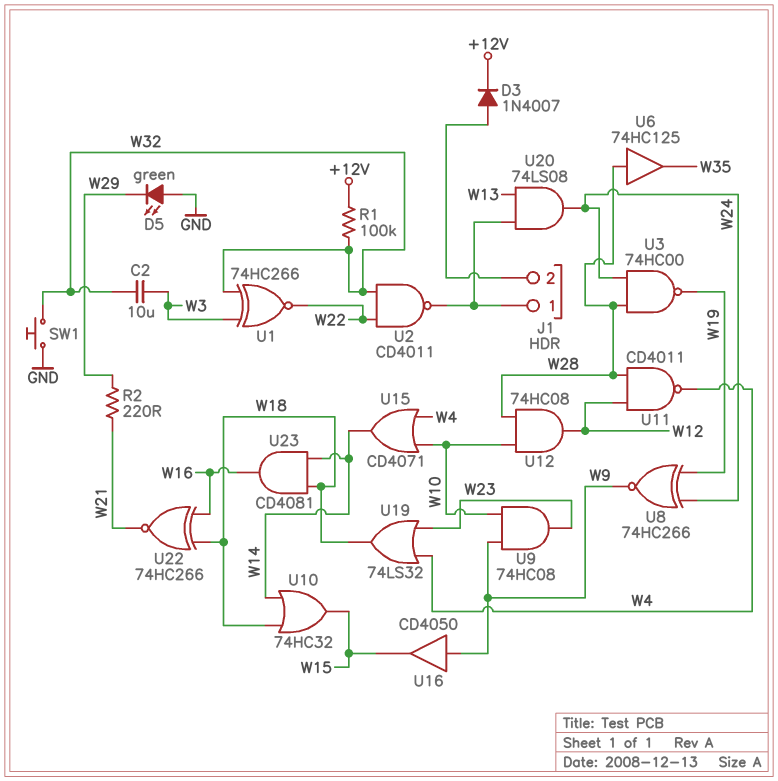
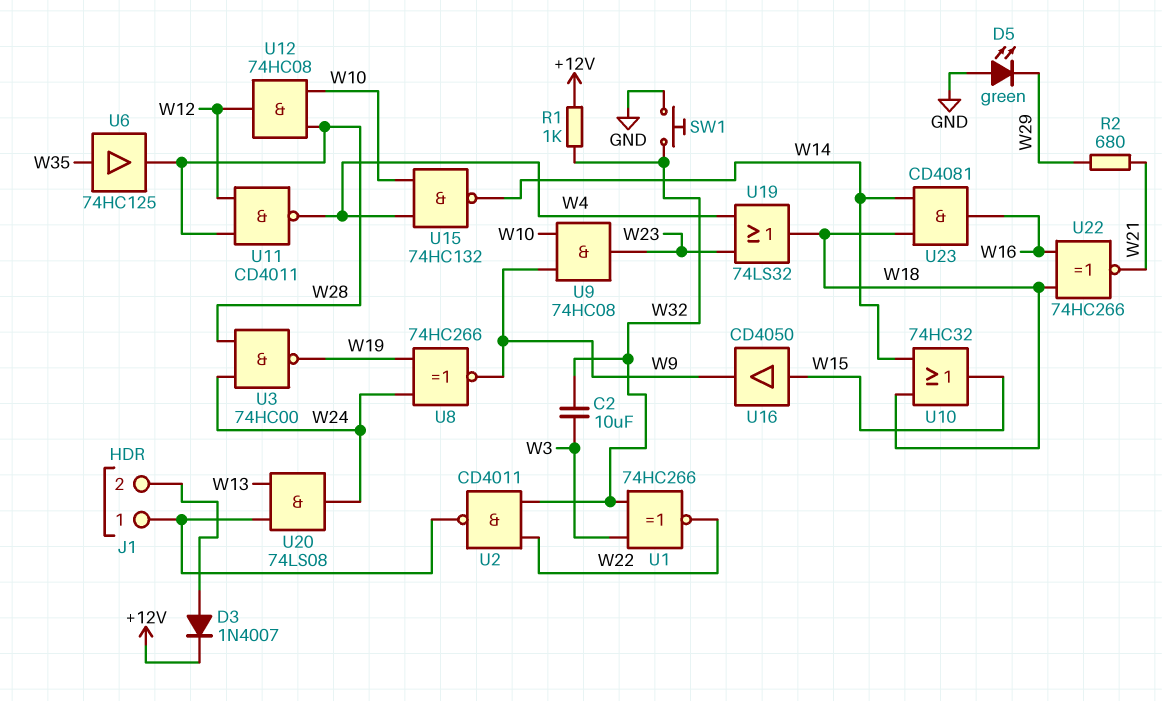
R1: 100k (+12V, W32) -> 1k (+12V, W32)
R2: 220 (W21, W29) -> 680 (W21, W29)
U6: buffer 74HC125 (in W28, out W35) -> buffer 74HC125 (in W35, out W28)
U15: OR CD4071 (in W4, in W10, out W14) -> NAND 74HC132 (in W4, in W10, out W14)
U16: buffer CD4050 (in W9, out W15) -> buffer CD4050 (in W15, out W9)

